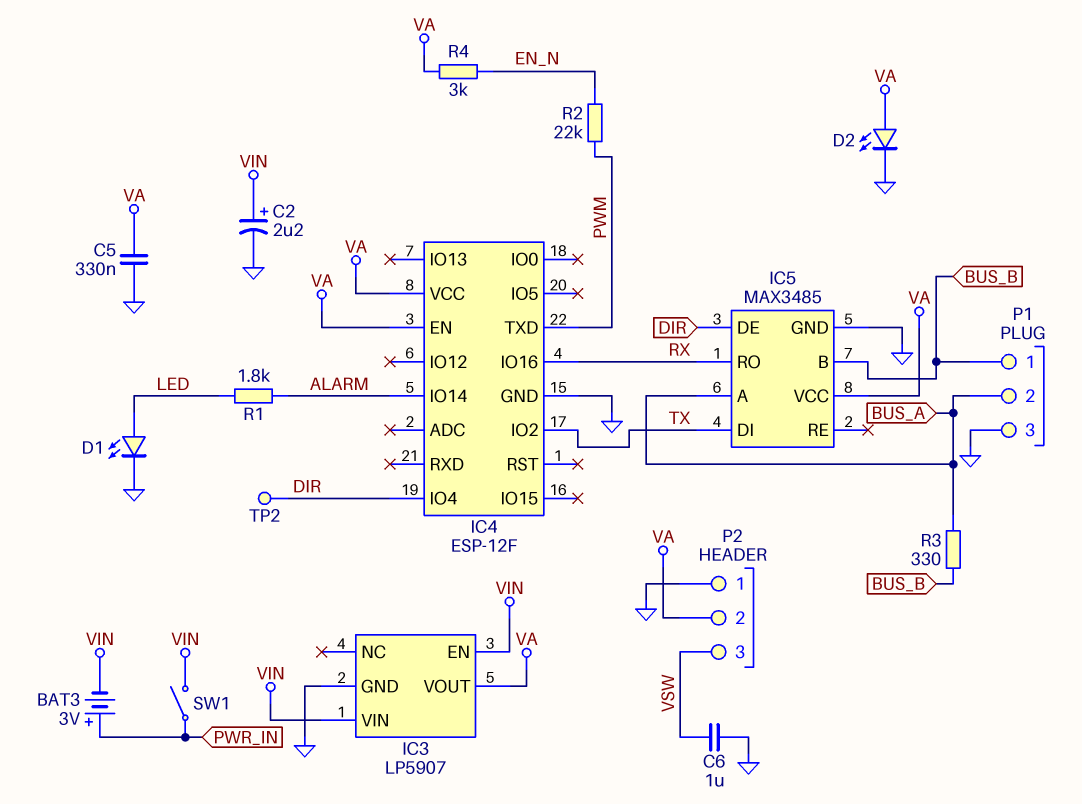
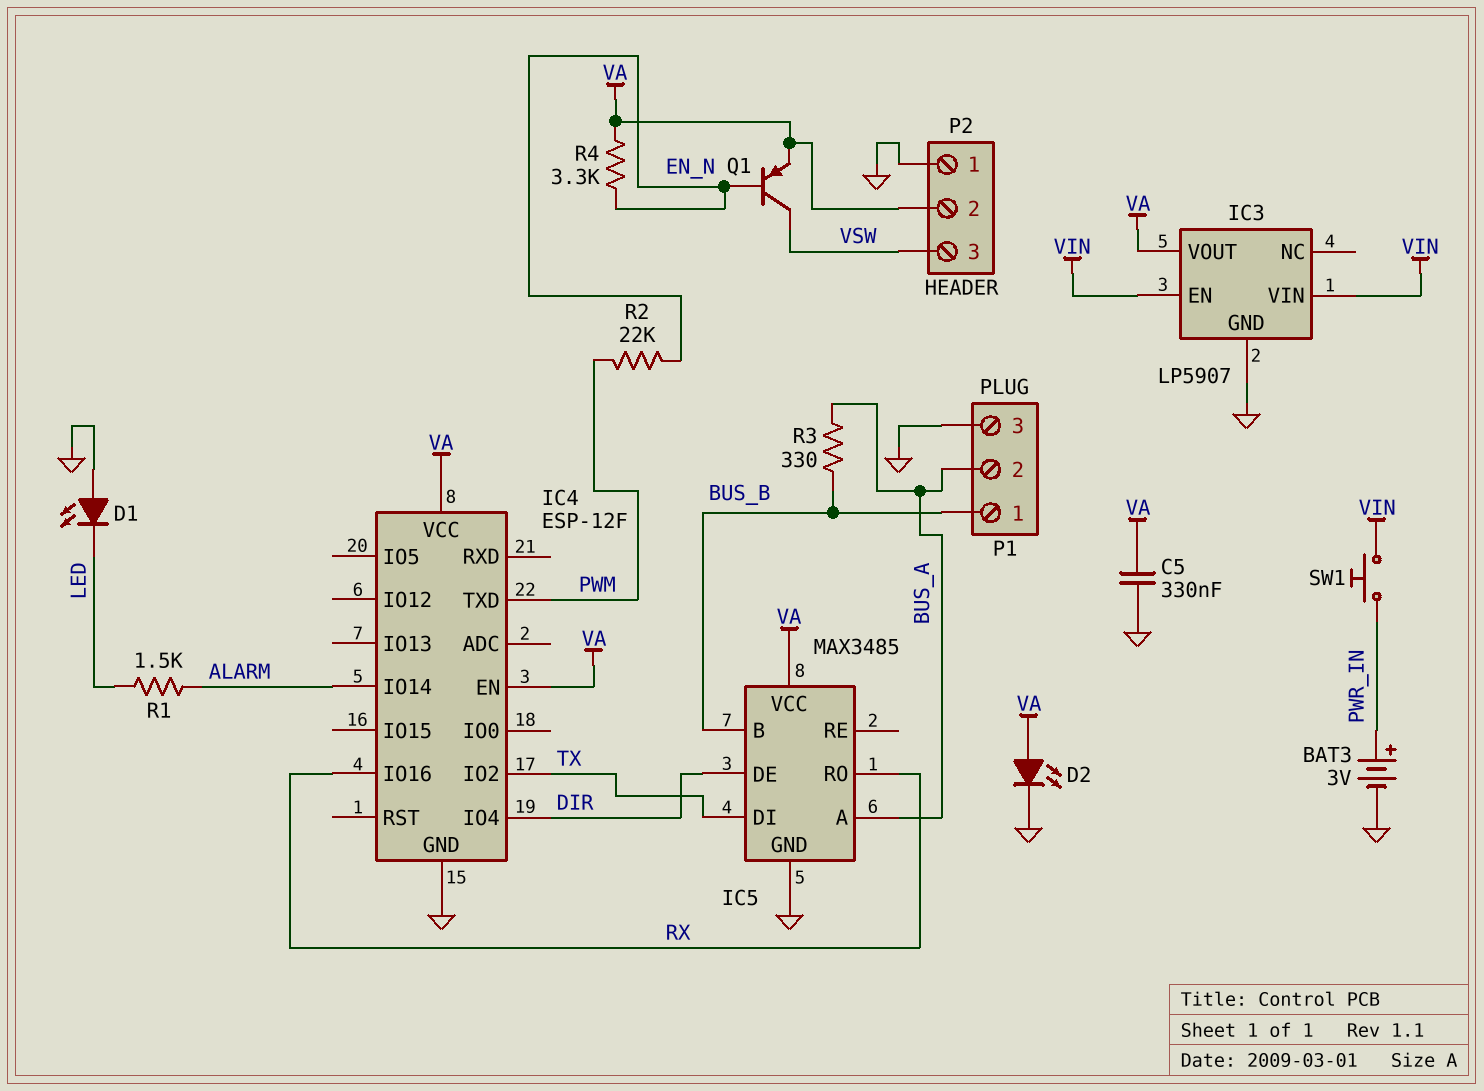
BAT3: 3V (plus PWR_IN, minus VIN) -> 3V (plus PWR_IN, minus GND)
C2: 2.2uF (plus VIN, minus GND) -> none
C6: 1uF (GND, VSW) -> none
D1: LED (A LED, K GND) -> LED (A GND, K LED)
Q1: none -> PNP (B EN_N, C VSW, E VA)
R1: 1.8k (ALARM, LED) -> 1.5k (ALARM, LED)
R4: 3k (EN_N, VA) -> 3.3k (EN_N, VA)
SW1: switch (PWR_IN, VIN) -> button (PWR_IN, VIN)
TP2: test point (DIR) -> none

